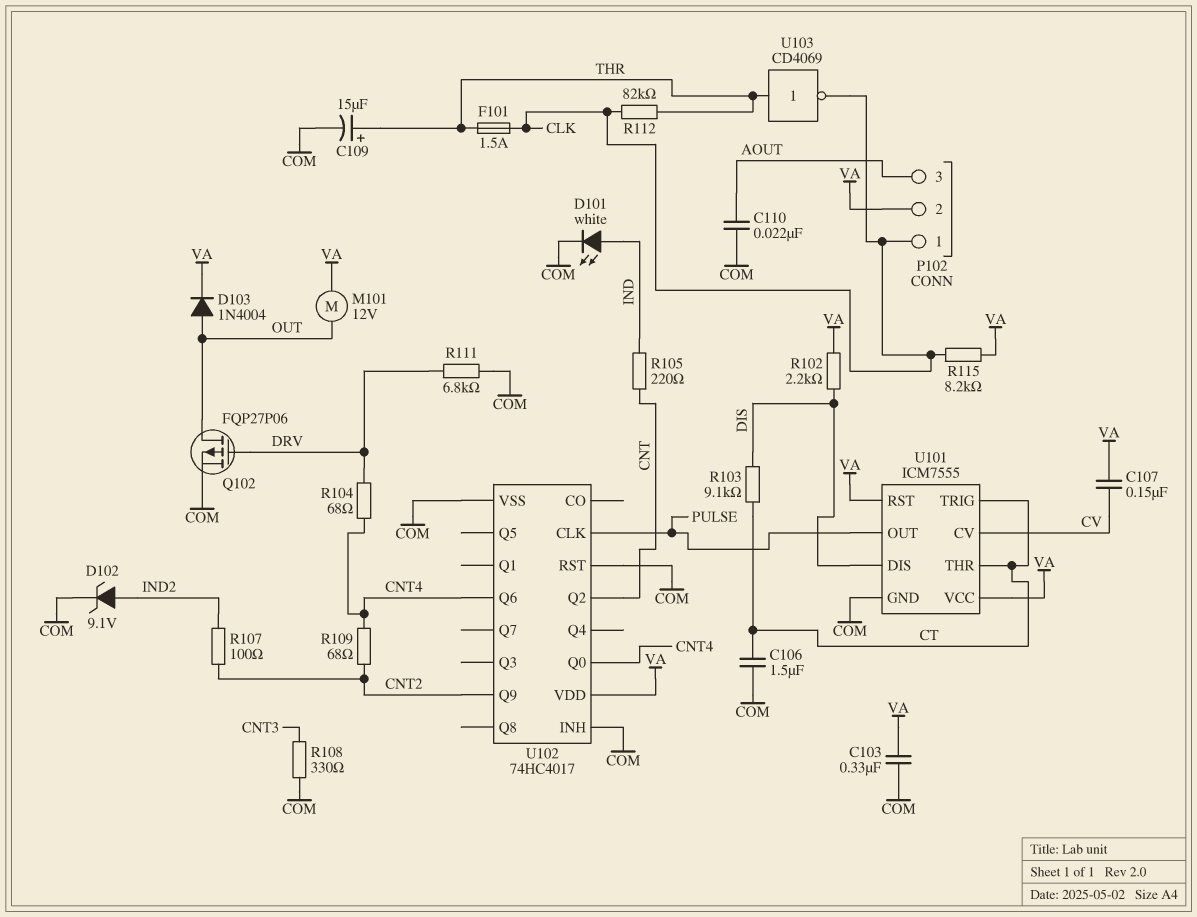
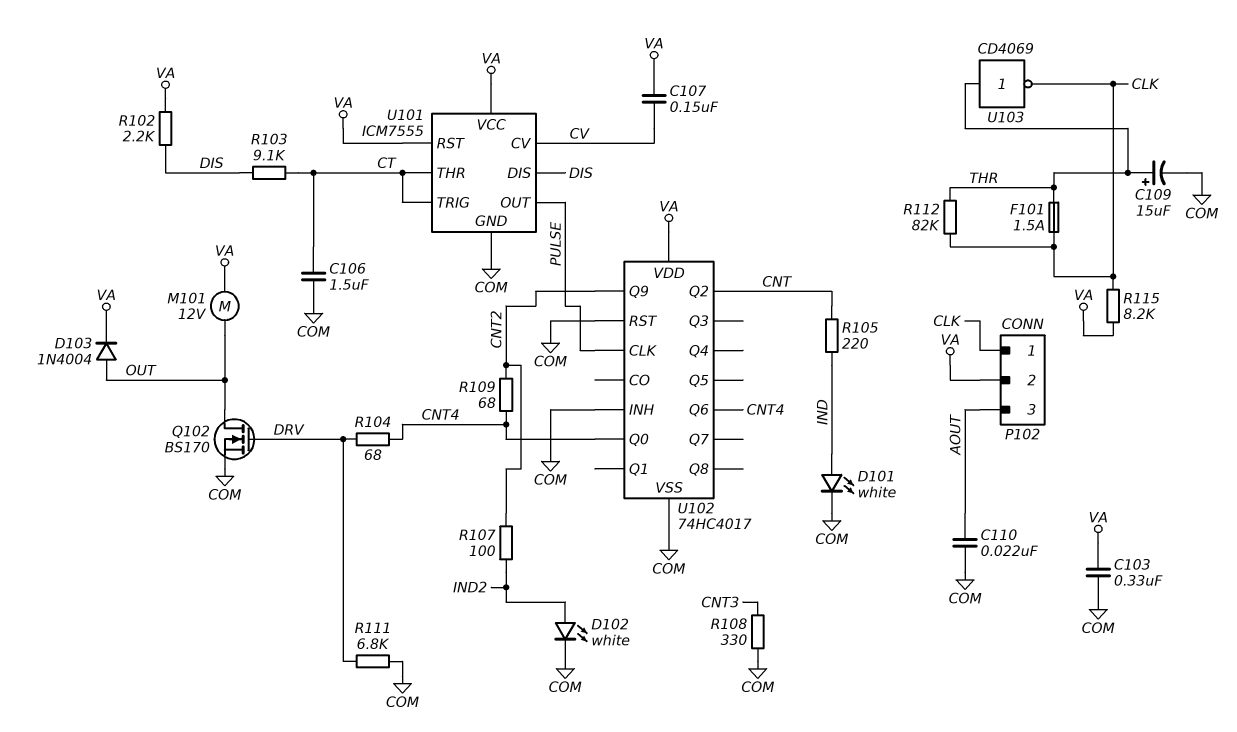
D102: zener 9.1V (A IND2, K COM) -> LED white (A IND2, K COM)
Q102: PMOS FQP27P06 (G DRV, D OUT, S COM) -> NMOS BS170 (G DRV, D OUT, S COM)

